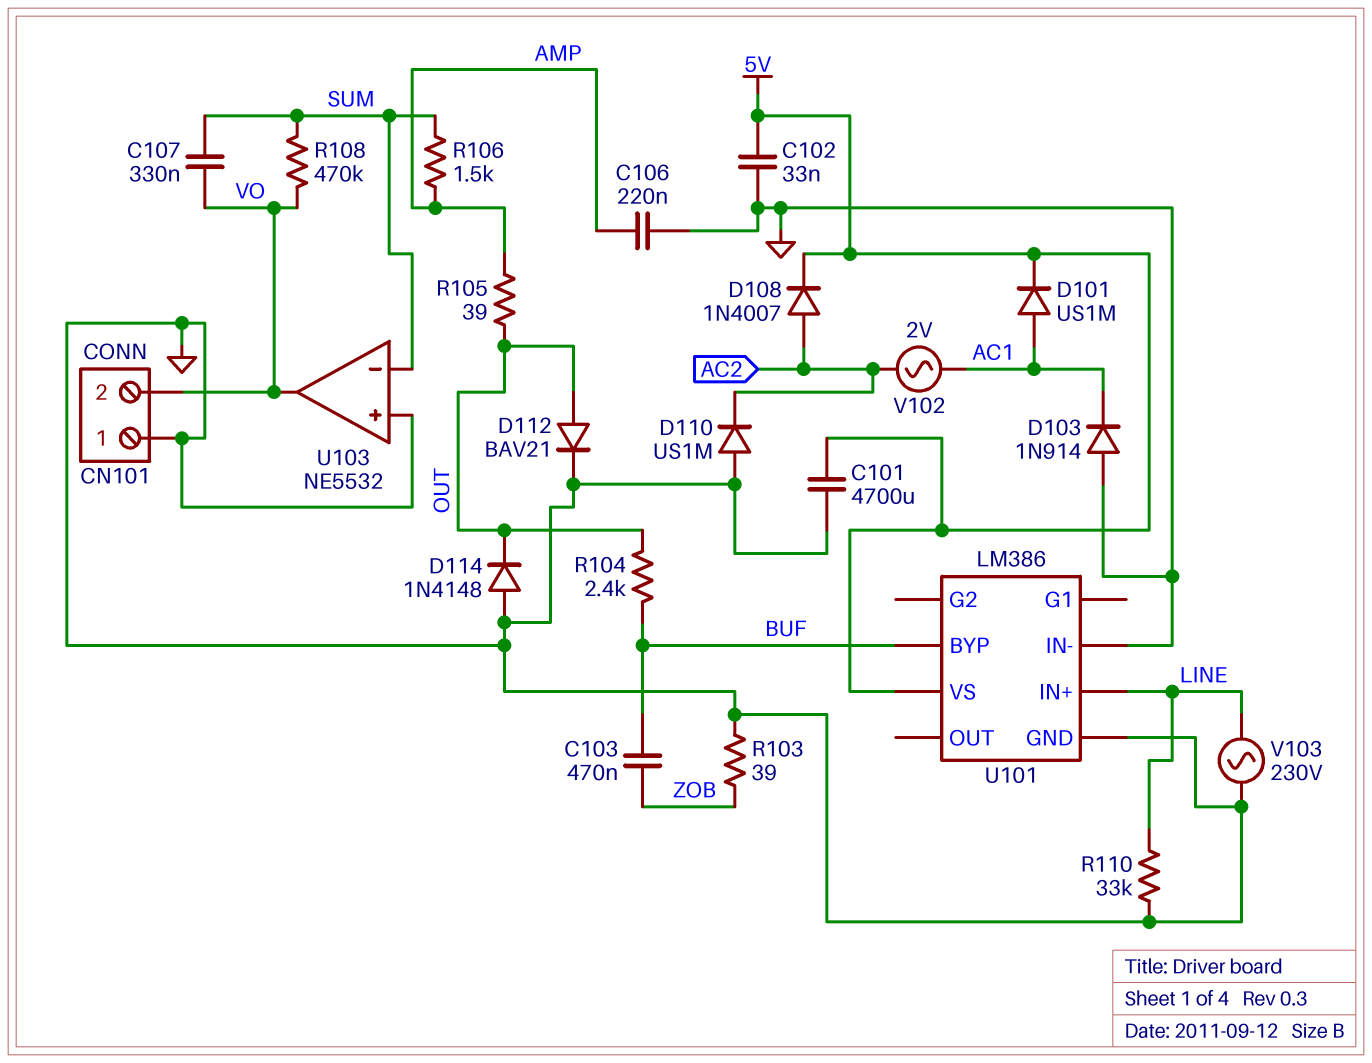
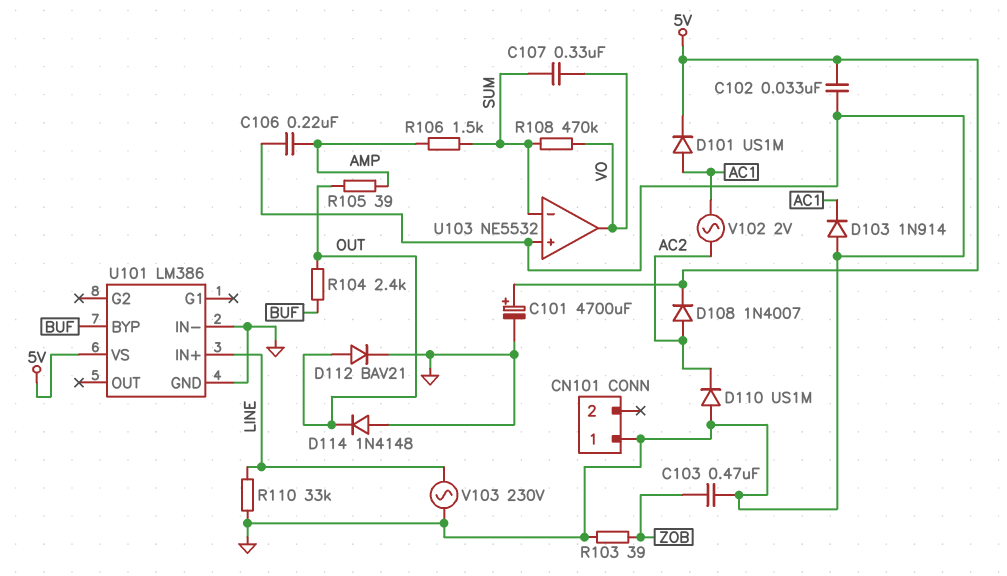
C101: 4700uF (5V, GND) -> 4700uF (plus 5V, minus GND)
C103: 470nF (BUF, ZOB) -> 470nF (GND, ZOB)
CN101 pin 2: VO -> none

